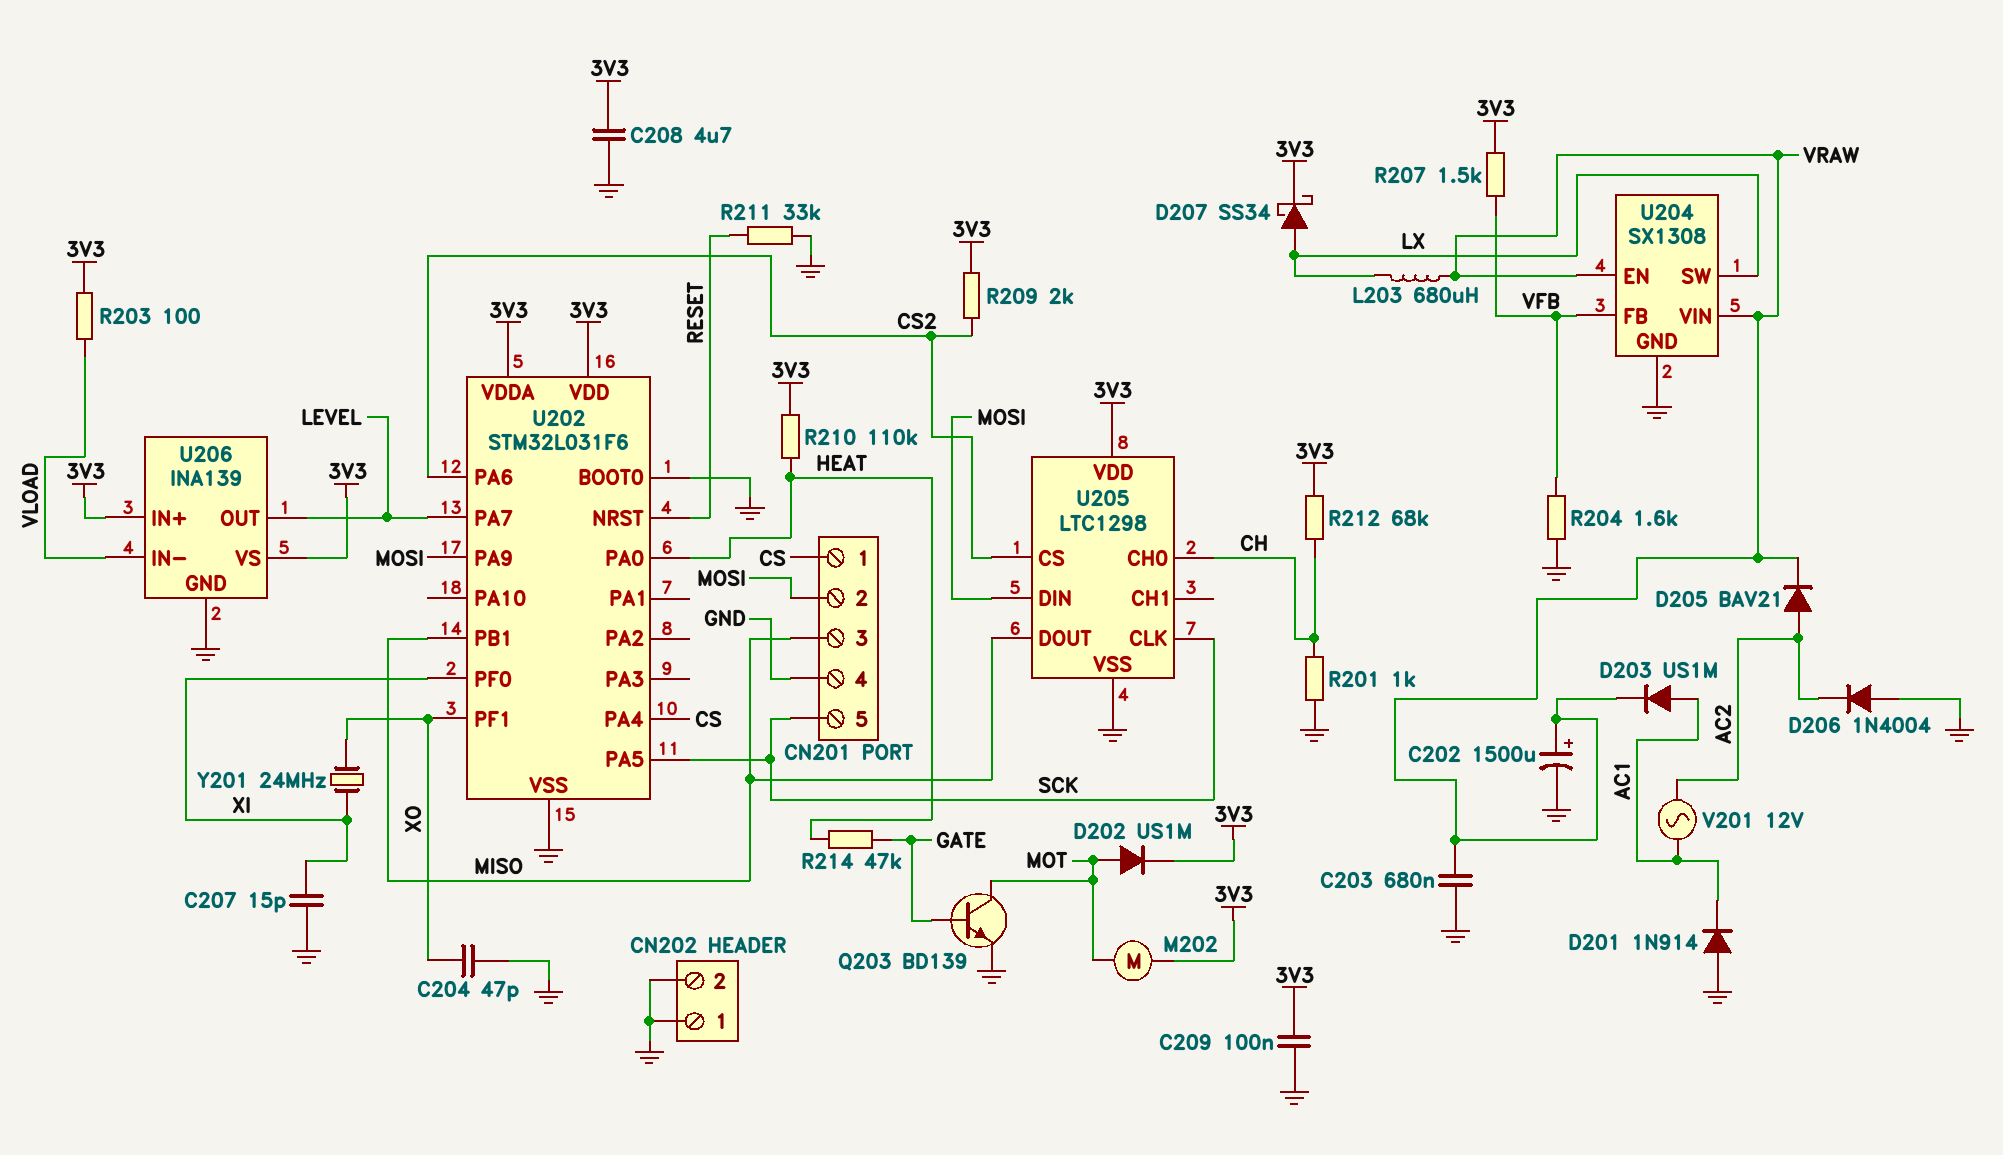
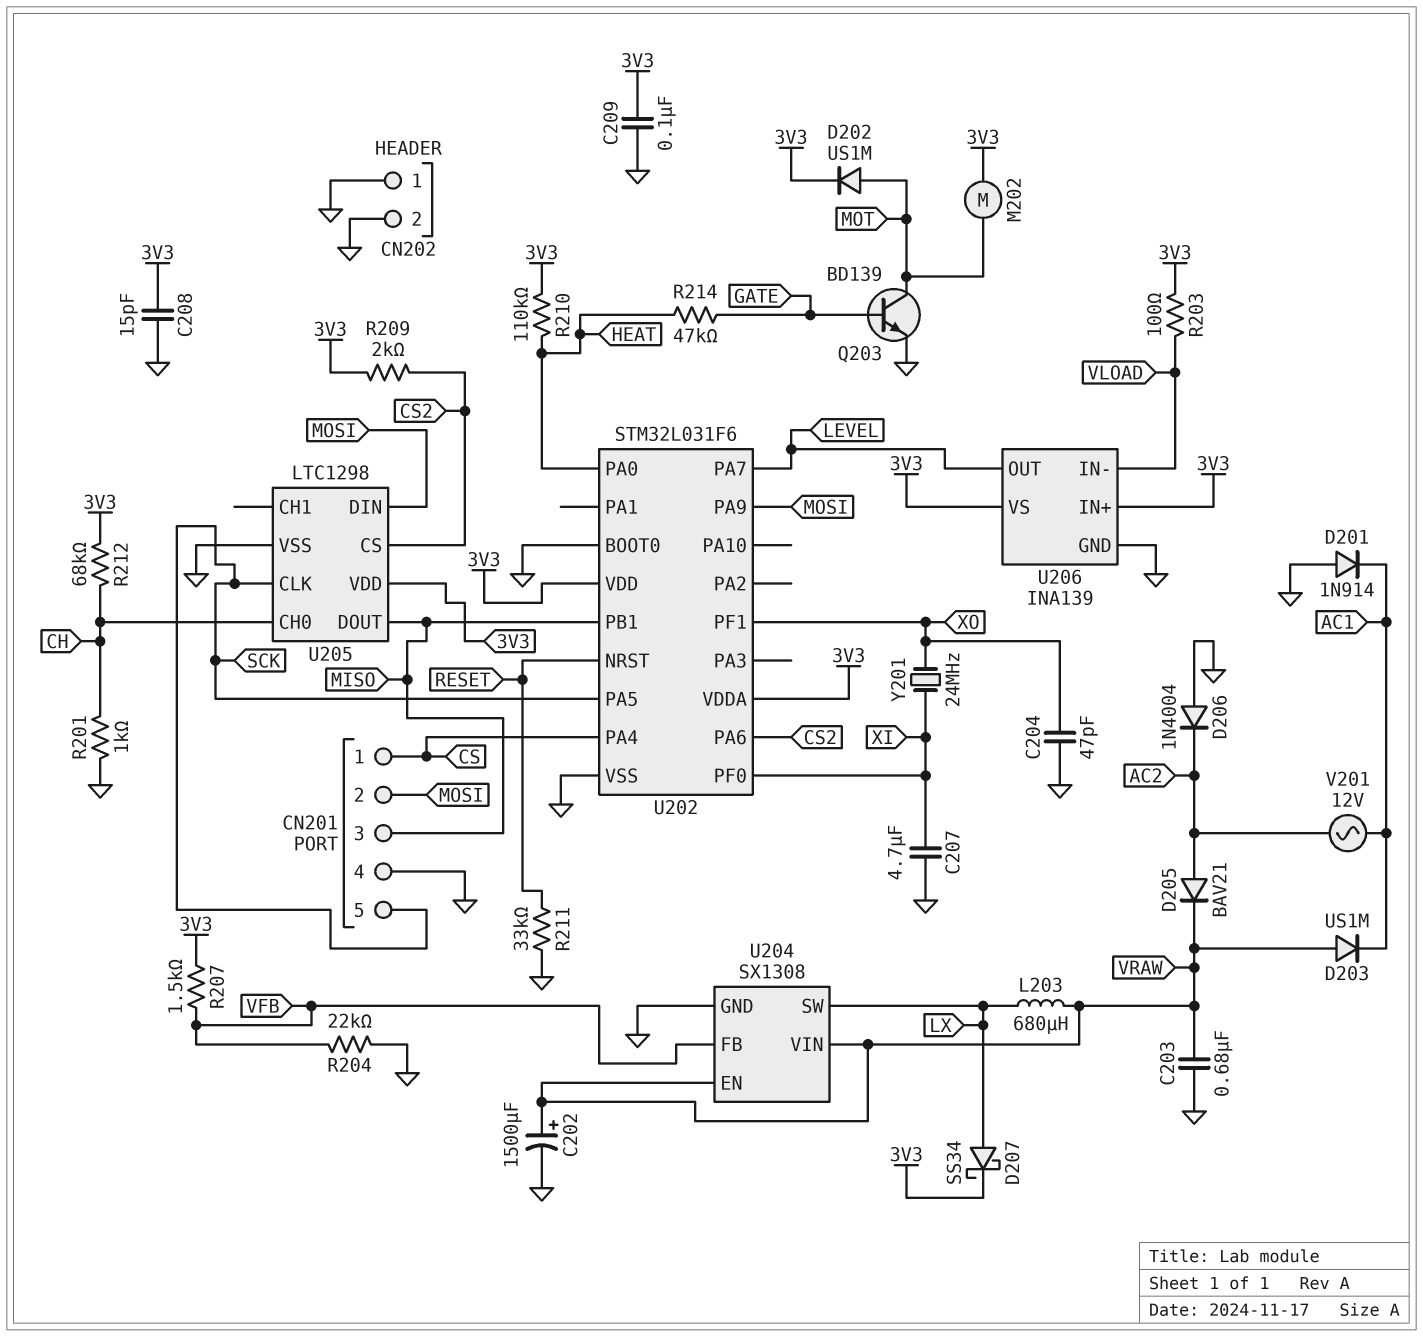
C207: 15pF (GND, XI) -> 4.7uF (GND, XI)
C208: 4.7uF (3V3, GND) -> 15pF (3V3, GND)
D203: diode US1M (A AC1, K VRAW) -> diode US1M (A VRAW, K AC1)
R204: 1.6k (GND, VFB) -> 22k (GND, VFB)

